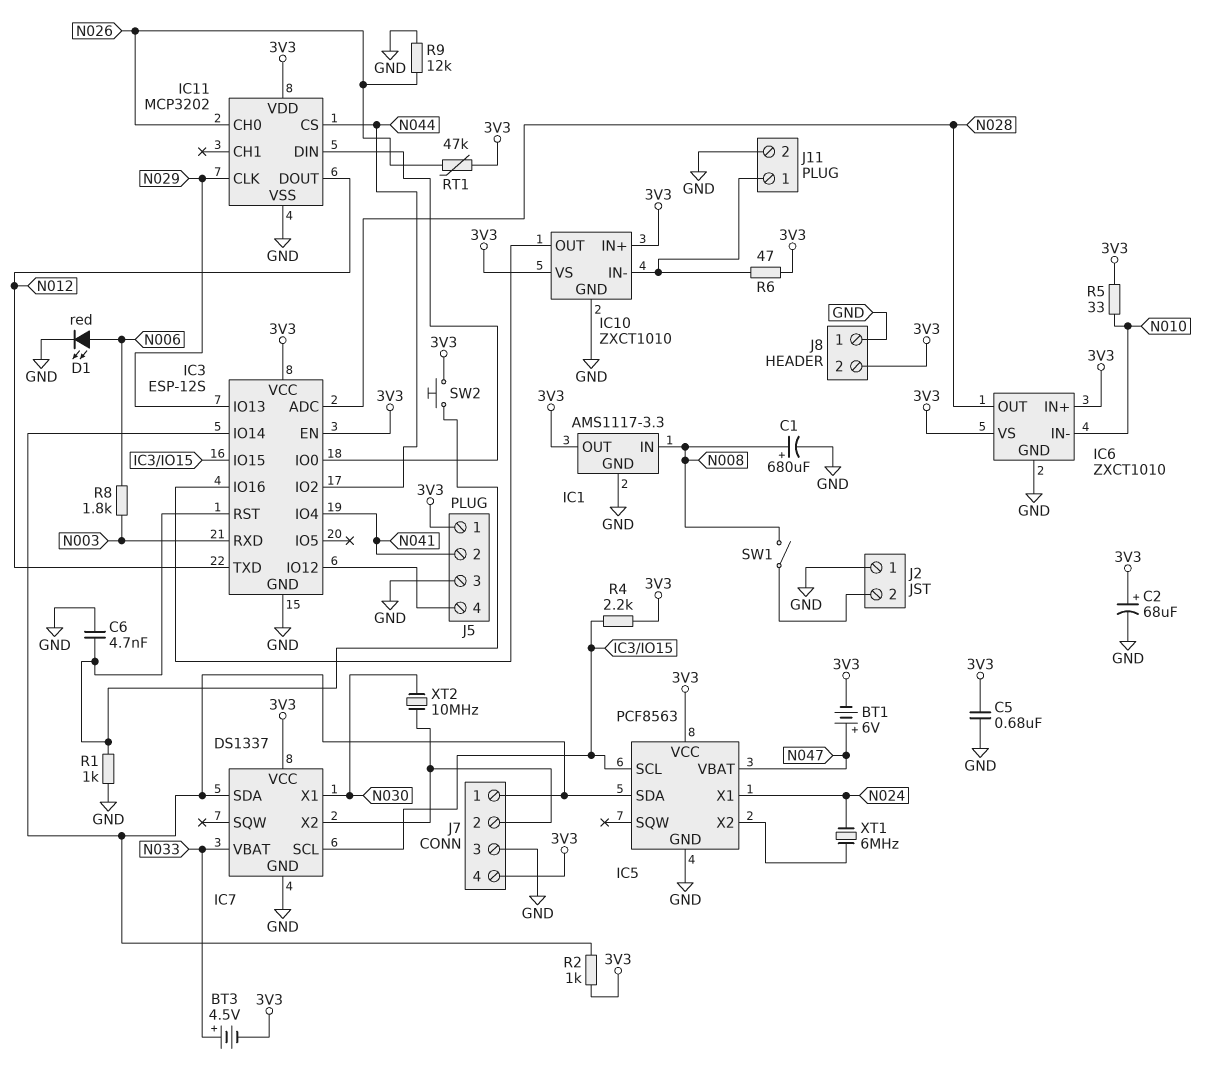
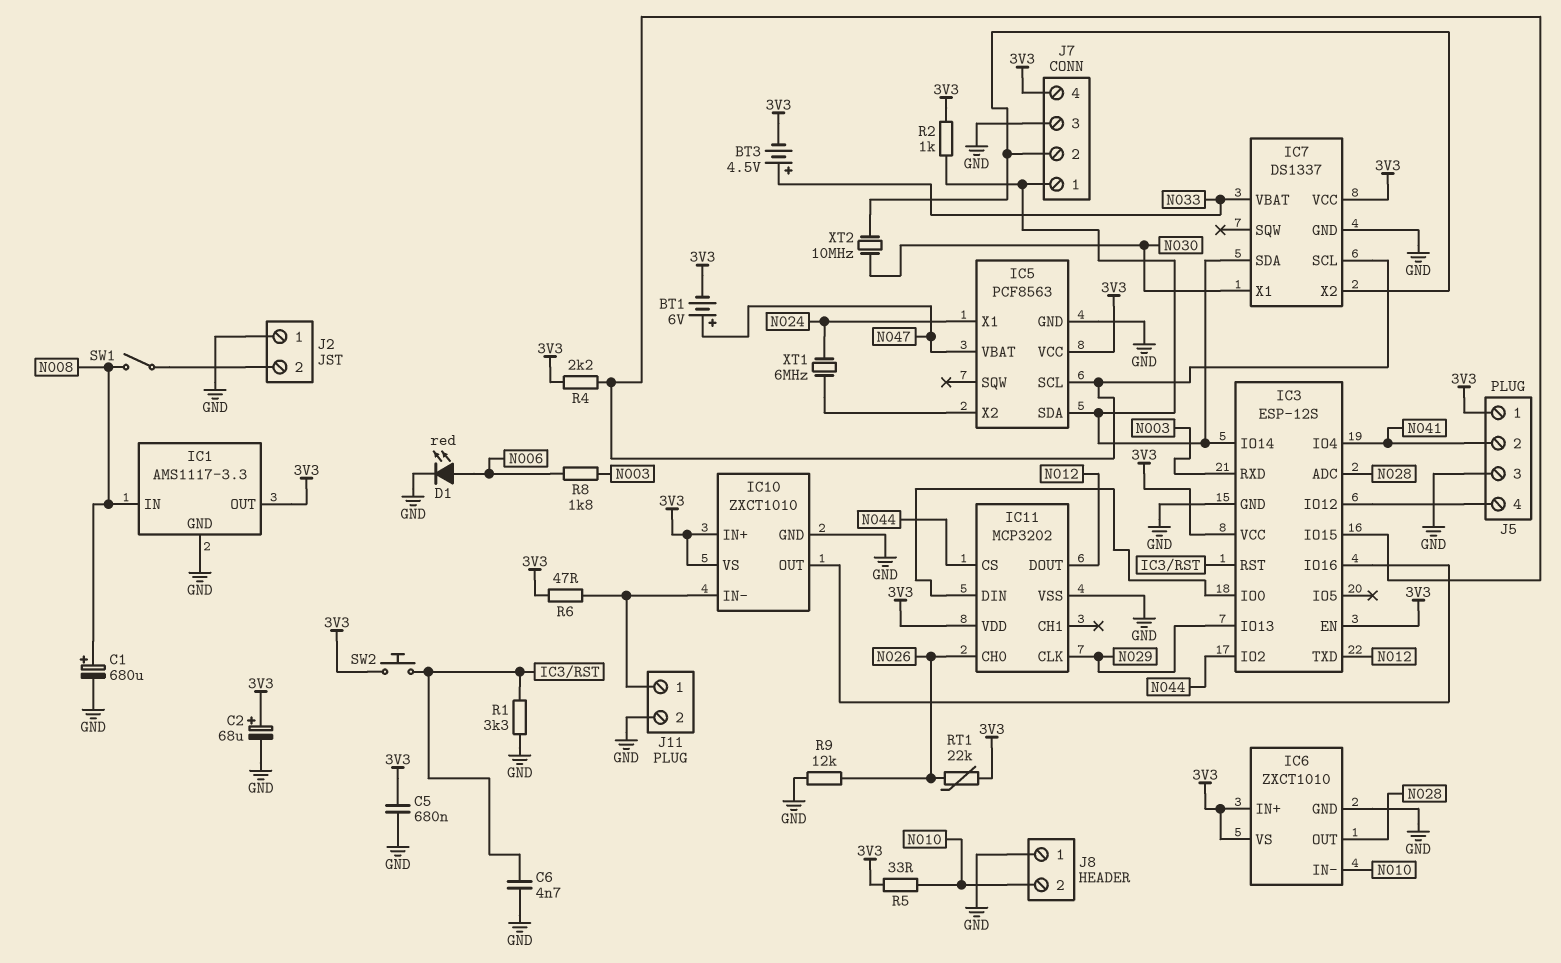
J8 pin 2: 3V3 -> N010
R1: 1k (GND, IC3/RST) -> 3.3k (GND, IC3/RST)
RT1: 47k (3V3, N026) -> 22k (3V3, N026)

